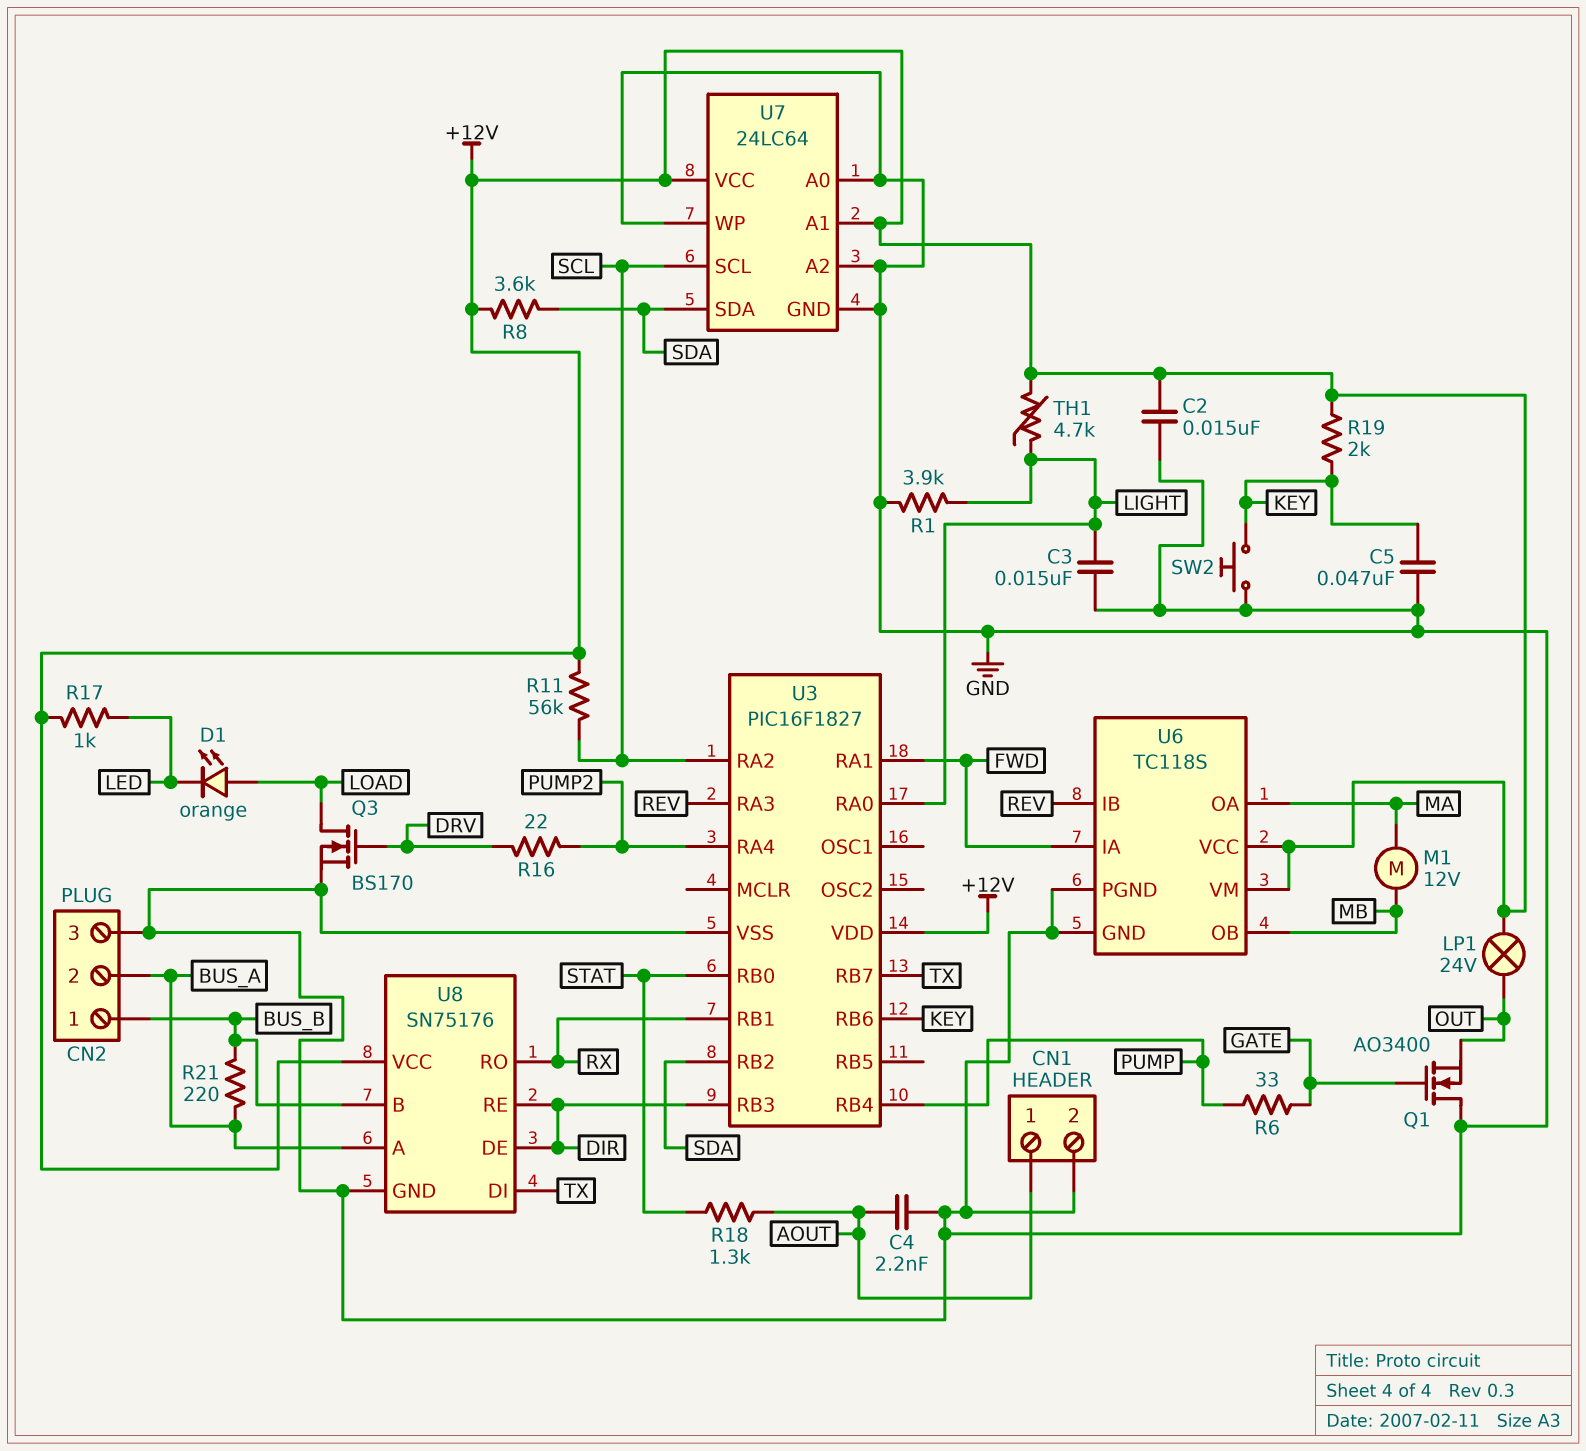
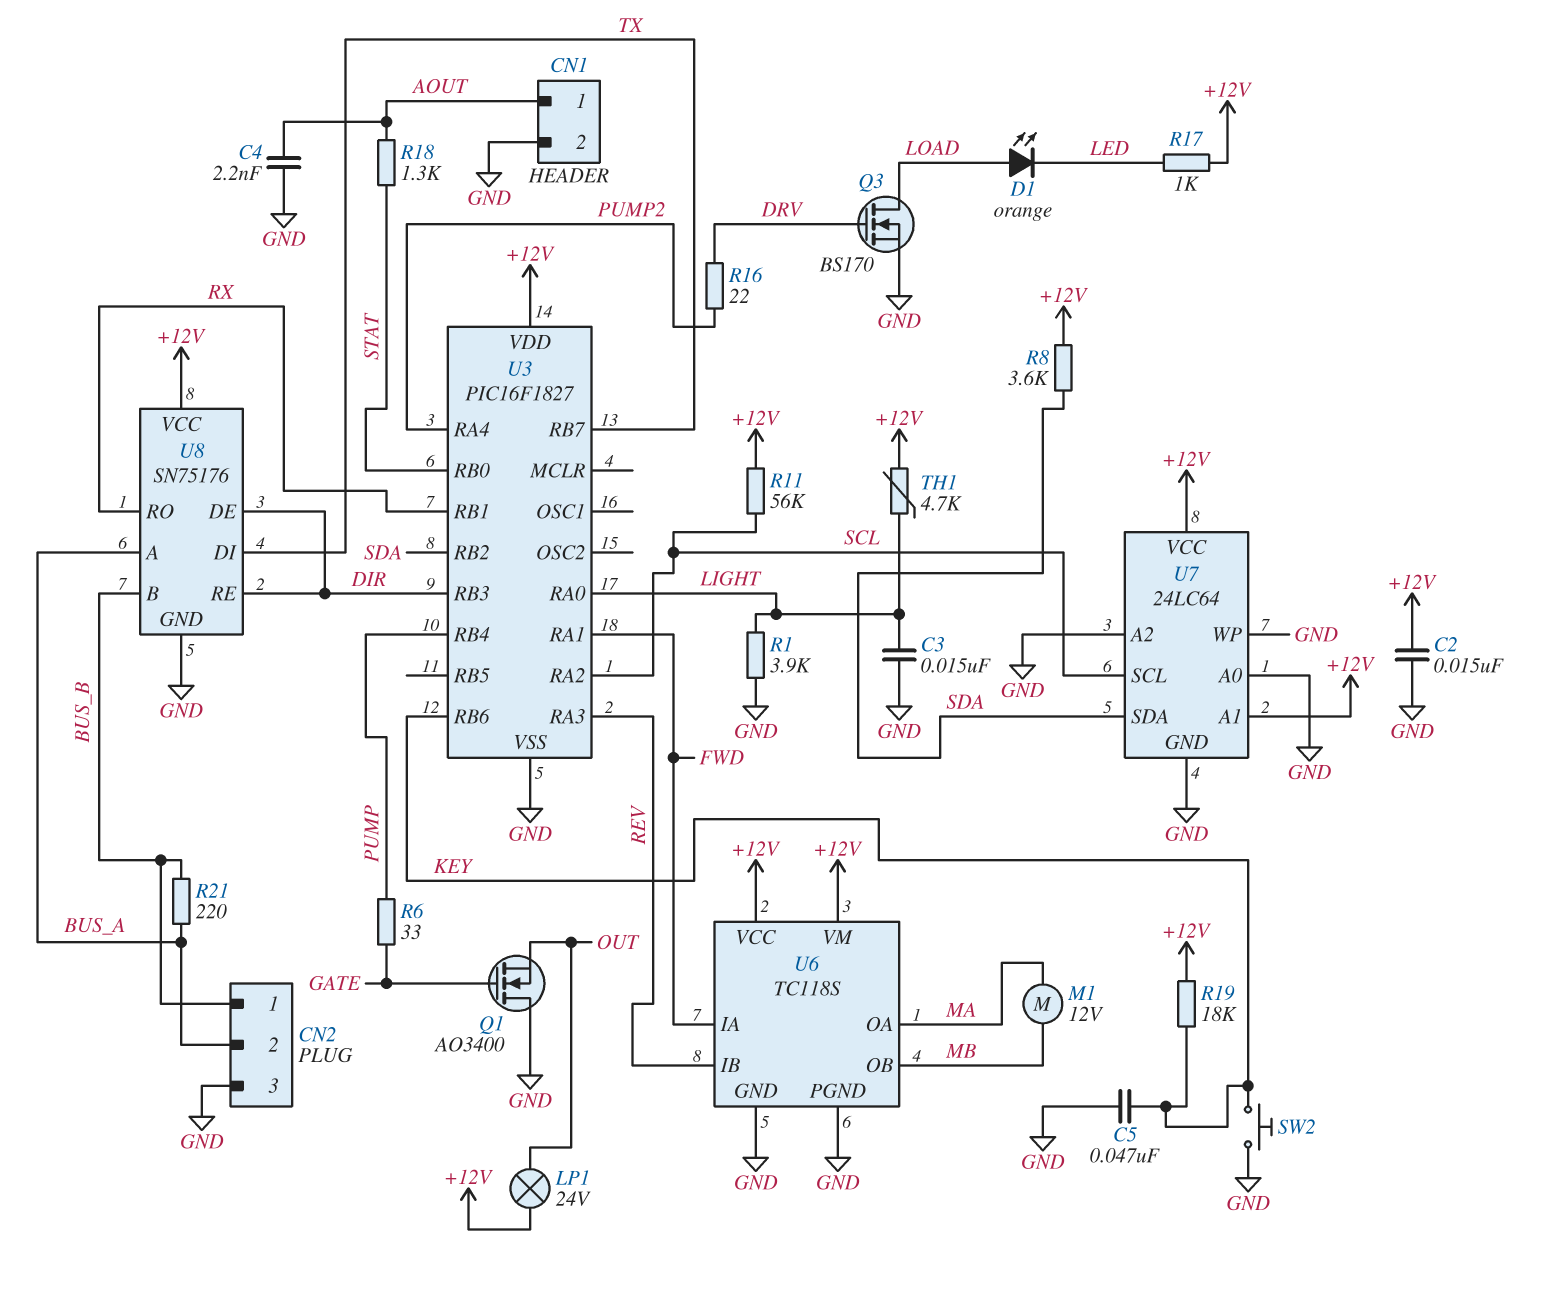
R19: 2k (+12V, KEY) -> 18k (+12V, KEY)

